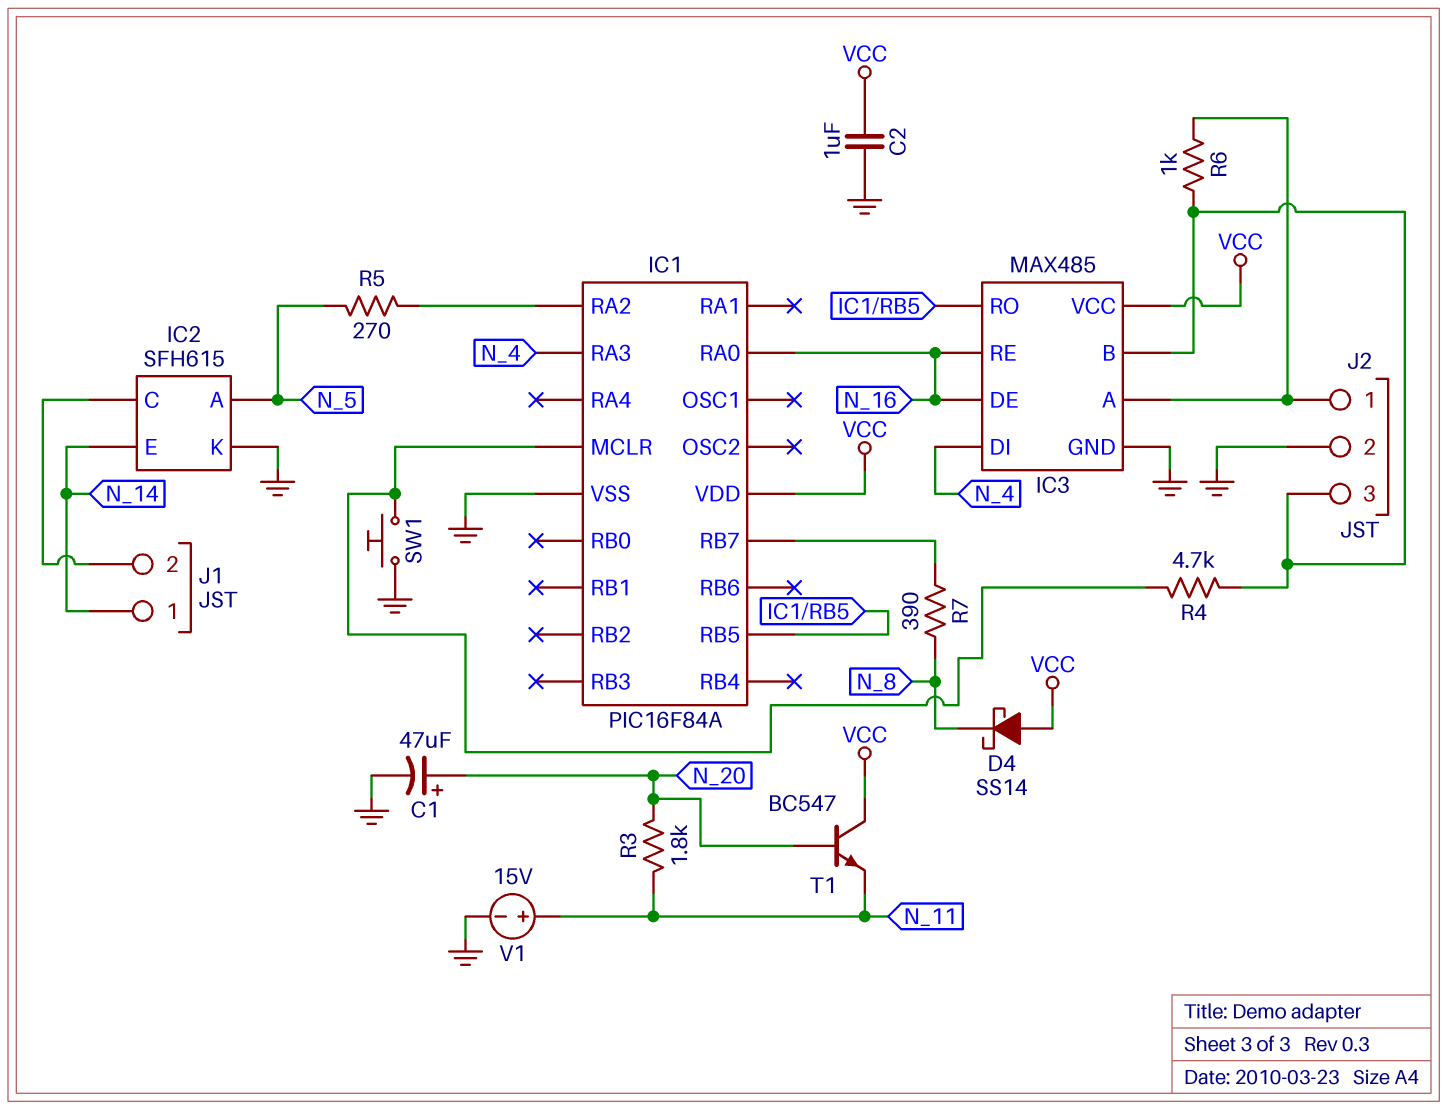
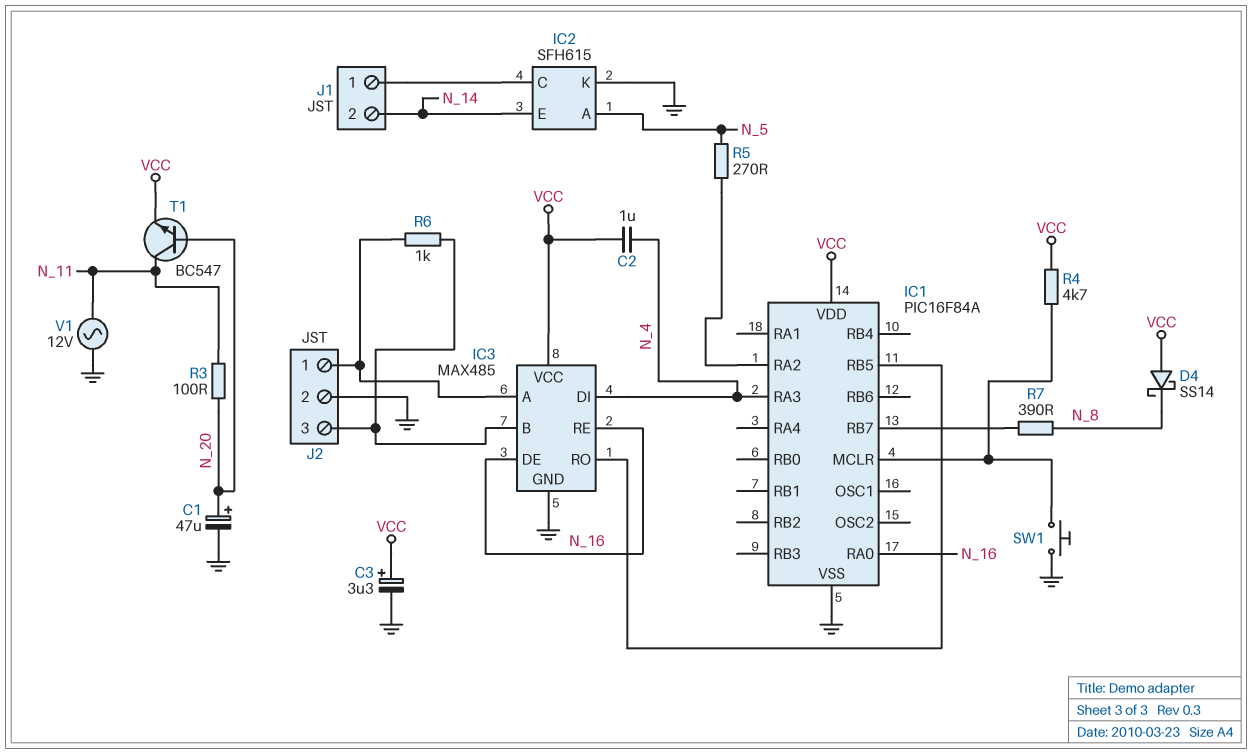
C2: 1uF (GND, VCC) -> 1uF (N_4, VCC)
C3: none -> 3.3uF (plus VCC, minus GND)
J1 pin 1: N_14 -> IC2/C
J1 pin 2: IC2/C -> N_14
R3: 1.8k (N_11, N_20) -> 100 (N_11, N_20)
R4: 4.7k (IC1/MCLR, IC3/B) -> 4.7k (IC1/MCLR, VCC)
T1: NPN BC547 (B N_20, C VCC, E N_11) -> NPN BC547 (B N_20, C N_11, E VCC)
V1: 15V (plus N_11, minus GND) -> AC 12V (GND, N_11)

